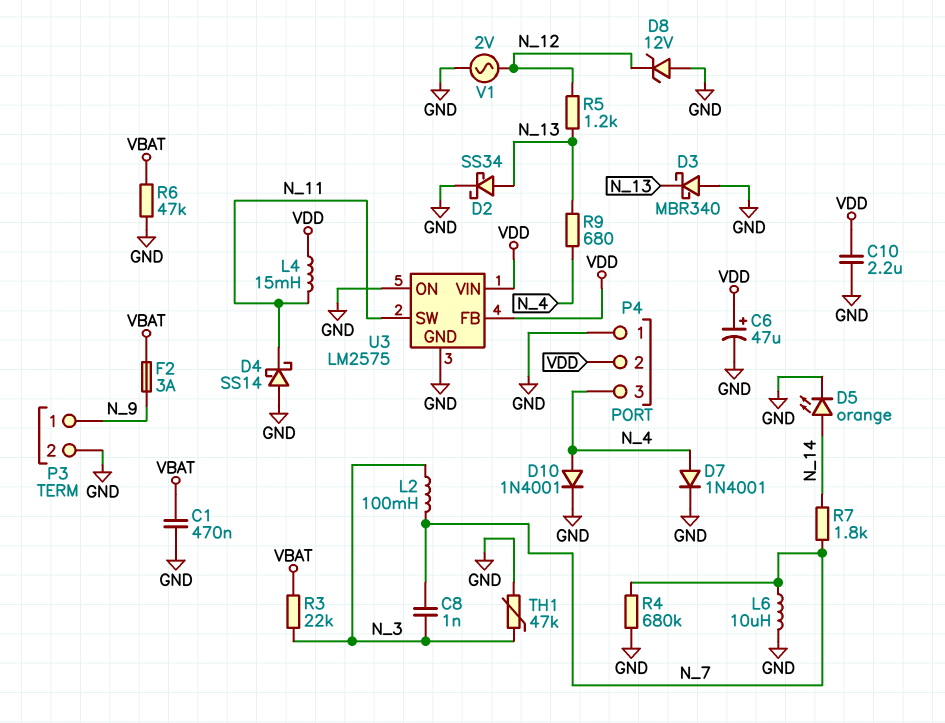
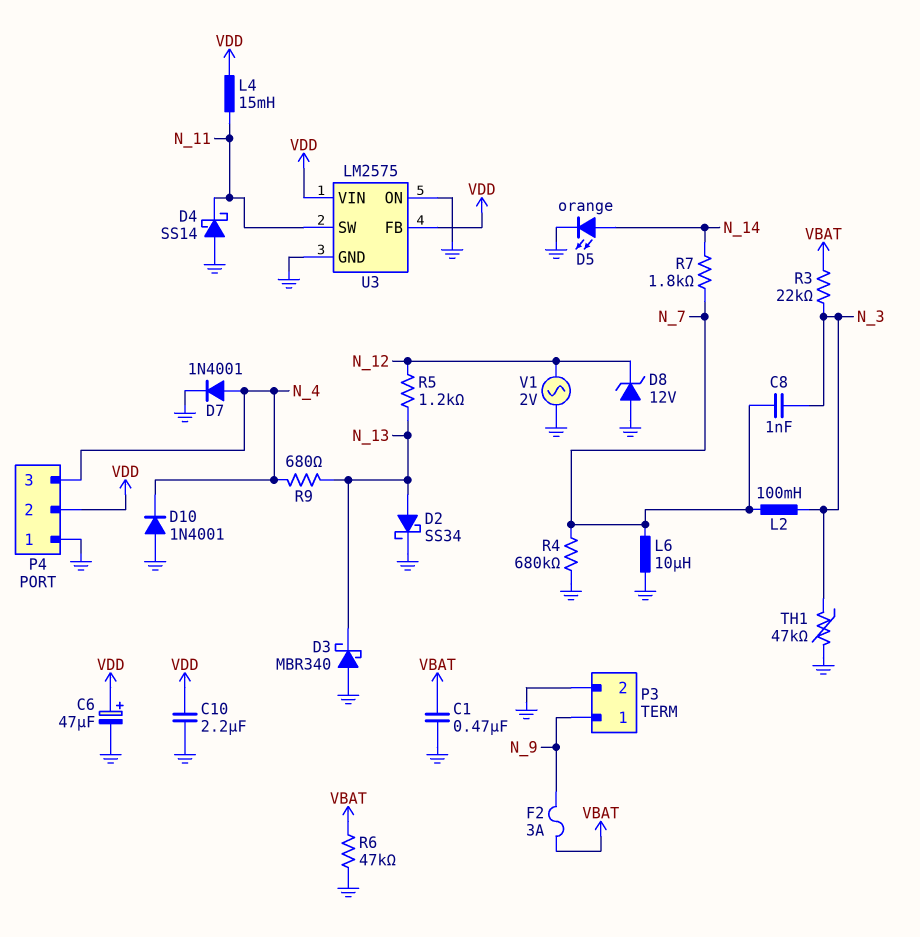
D10: diode 1N4001 (A N_4, K GND) -> diode 1N4001 (A GND, K N_4)

